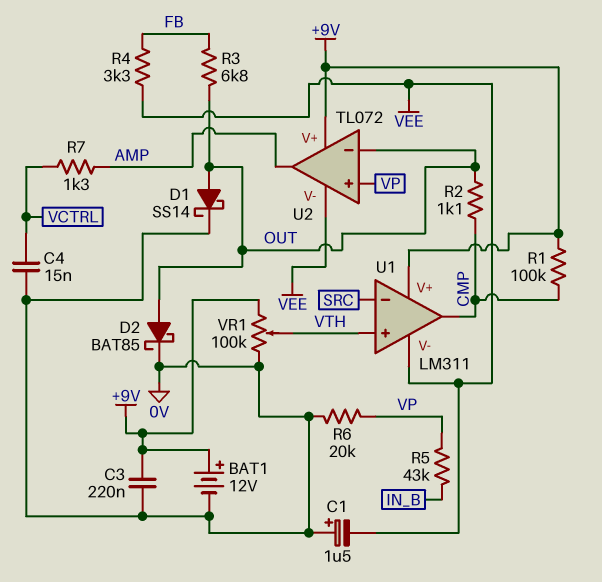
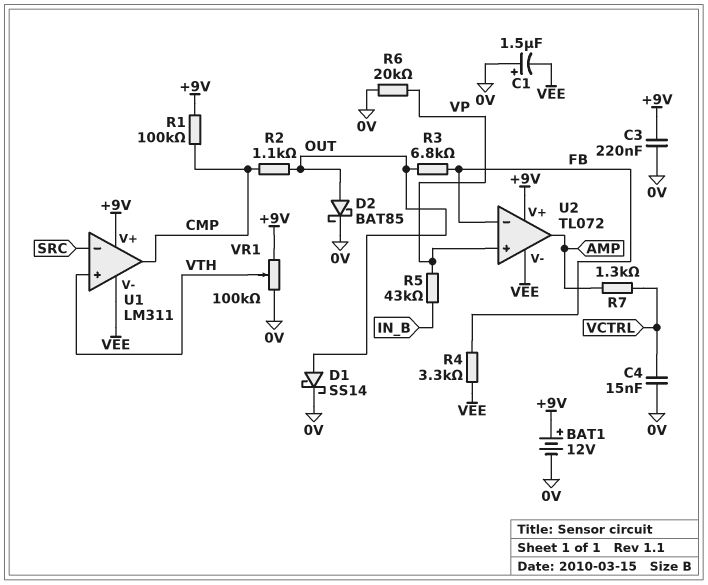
U2 pin in-: OUT -> FB

